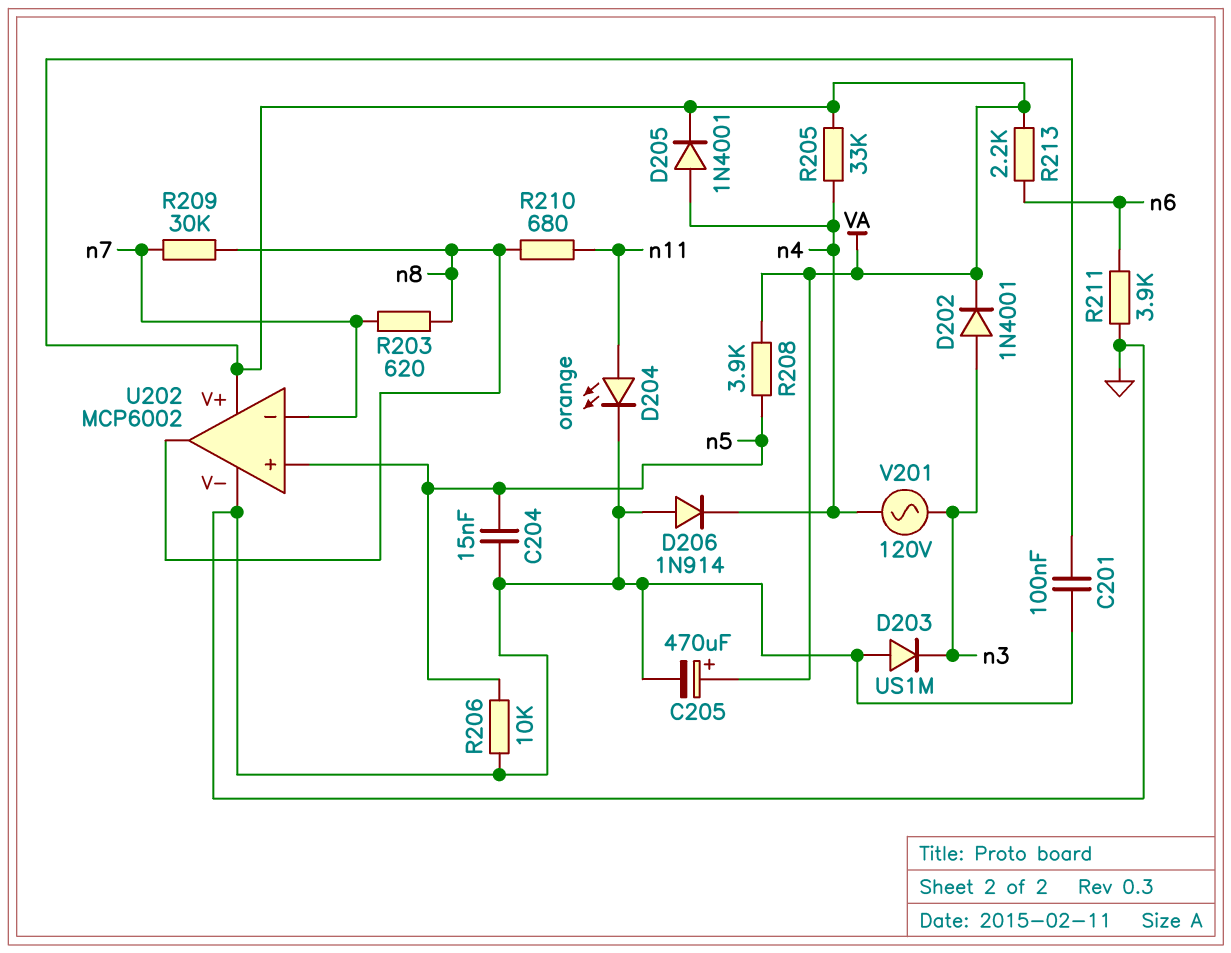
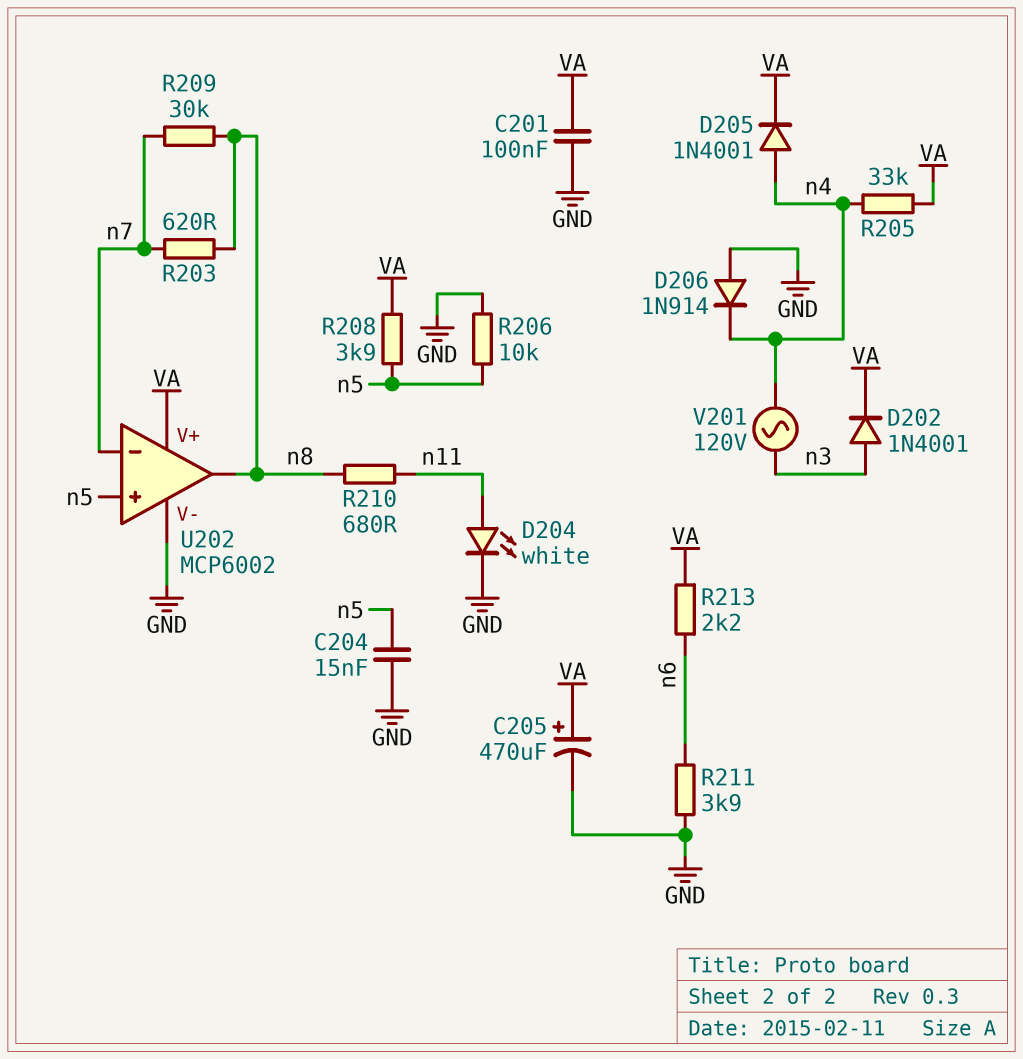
D203: diode US1M (A GND, K n3) -> none
D204: LED orange (A n11, K GND) -> LED white (A n11, K GND)

